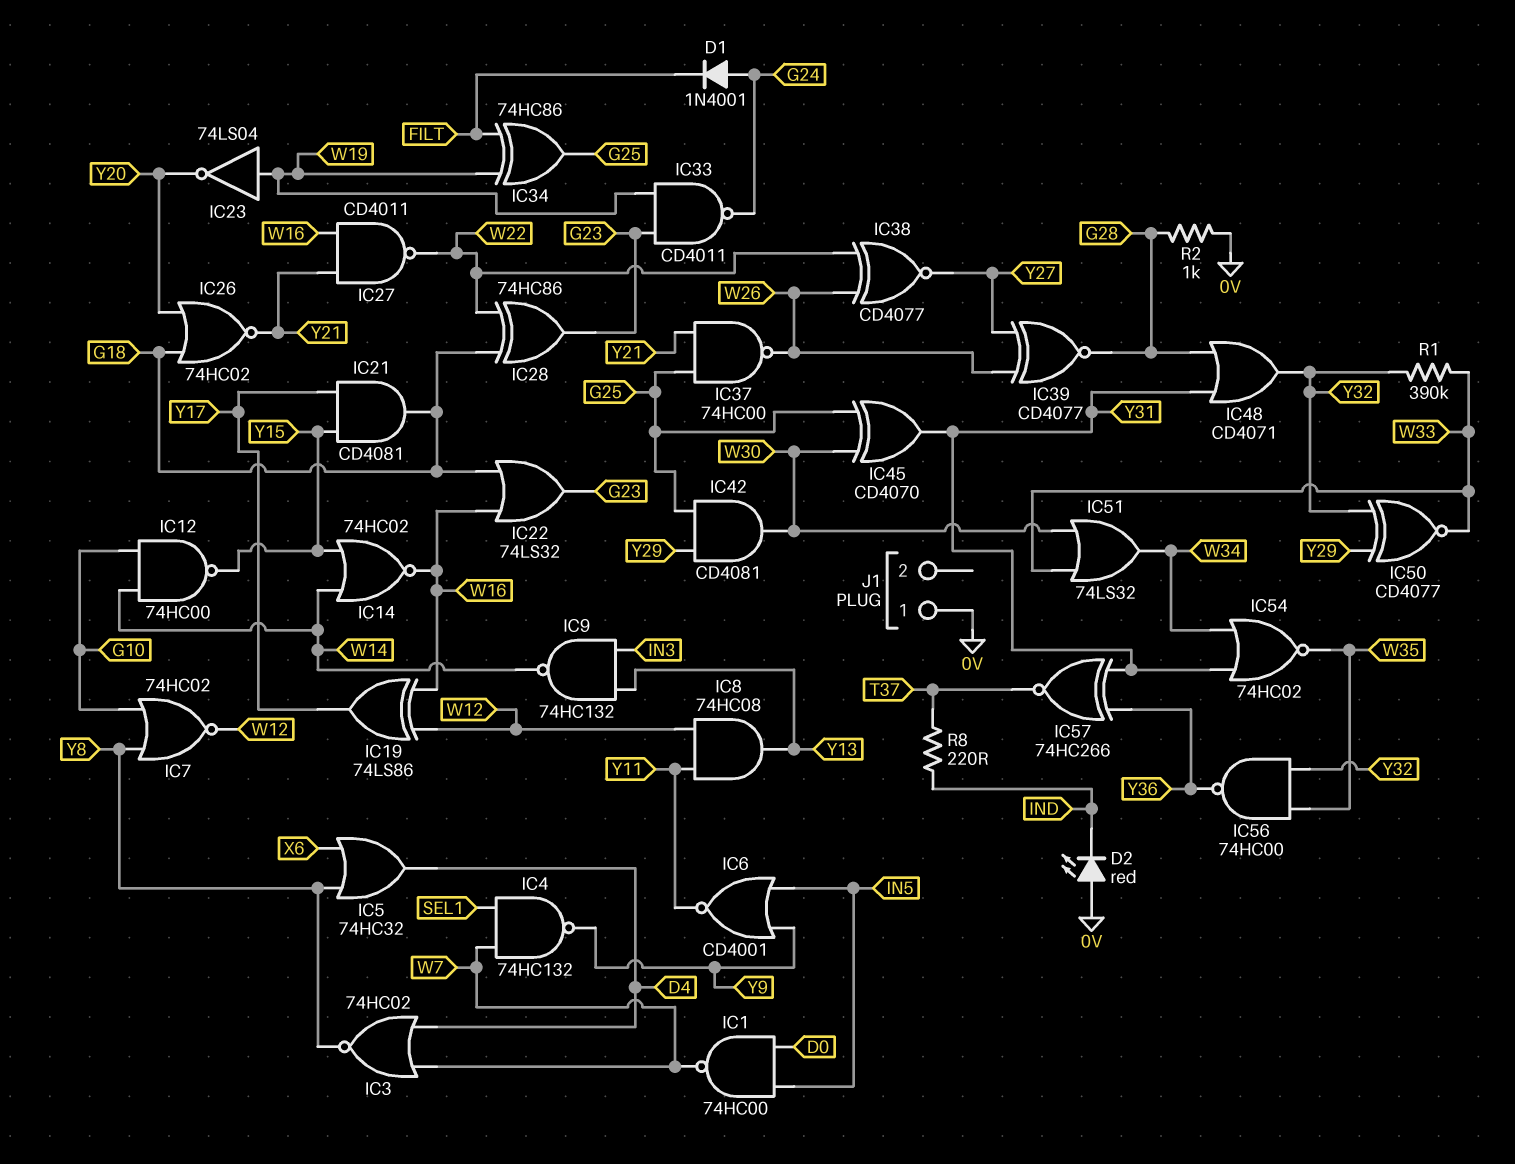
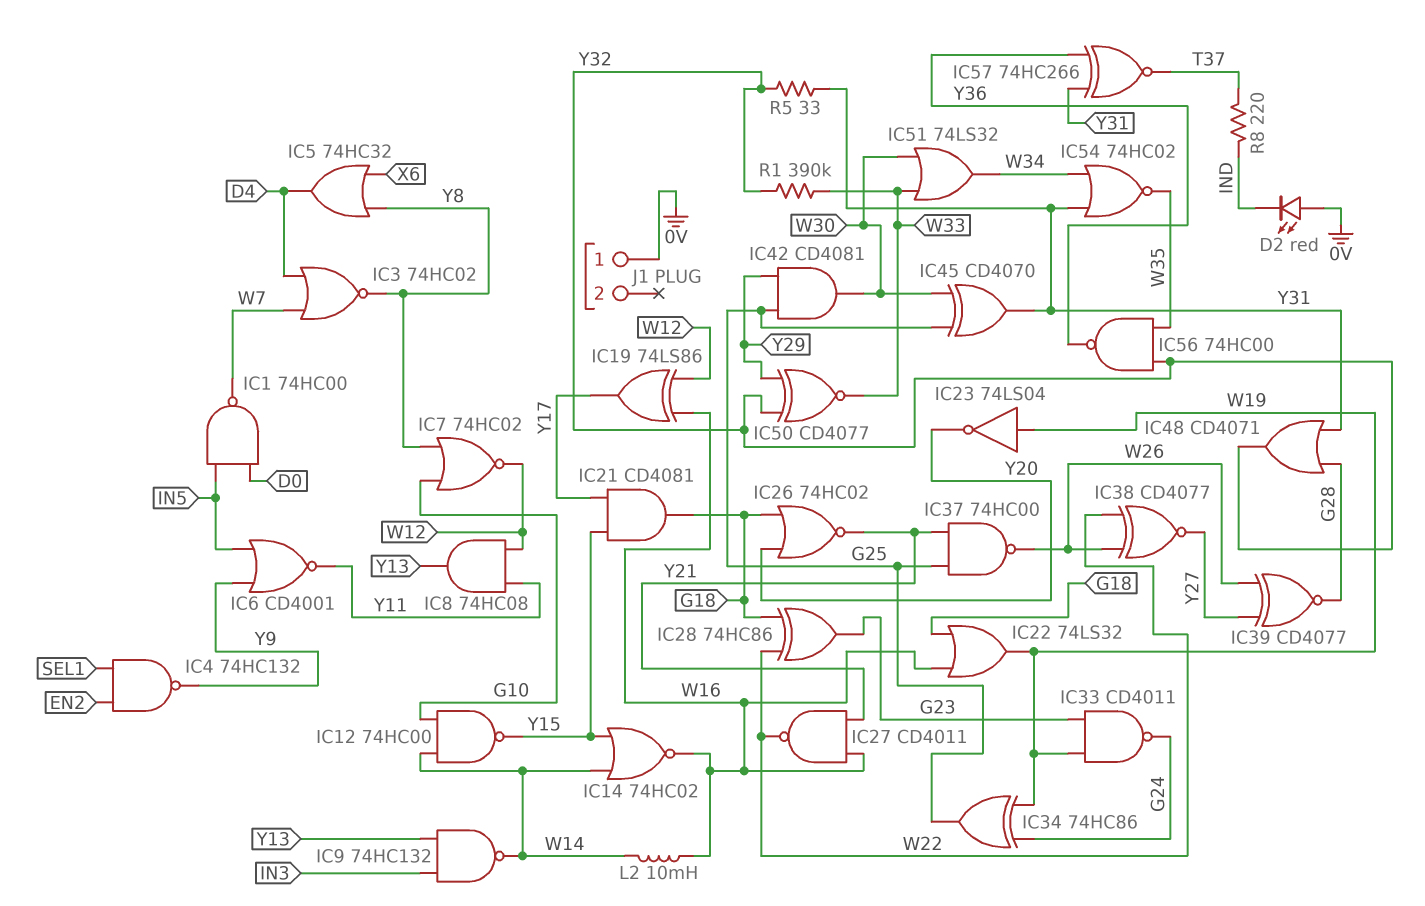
D1: diode 1N4001 (A G24, K FILT) -> none
IC4: NAND 74HC132 (in SEL1, in W7, out Y9) -> NAND 74HC132 (in EN2, in SEL1, out Y9)
IC22: OR 74LS32 (in G18, in W16, out G23) -> OR 74LS32 (in G18, in W16, out W19)
IC34: XOR 74HC86 (in FILT, in W19, out G25) -> XOR 74HC86 (in G24, in W19, out G25)
L2: none -> 10mH (W14, W16)
R2: 1k (0V, G28) -> none
R5: none -> 33 (Y31, Y32)

